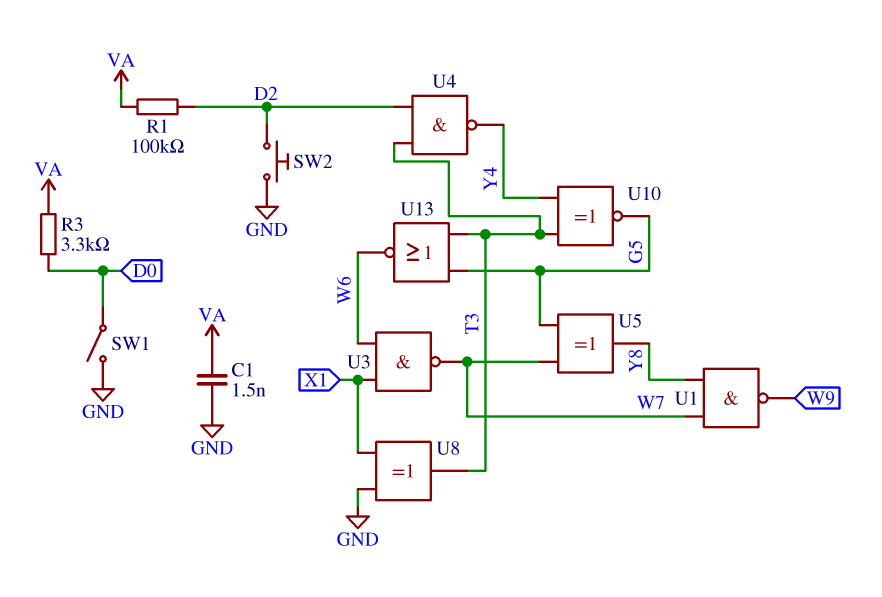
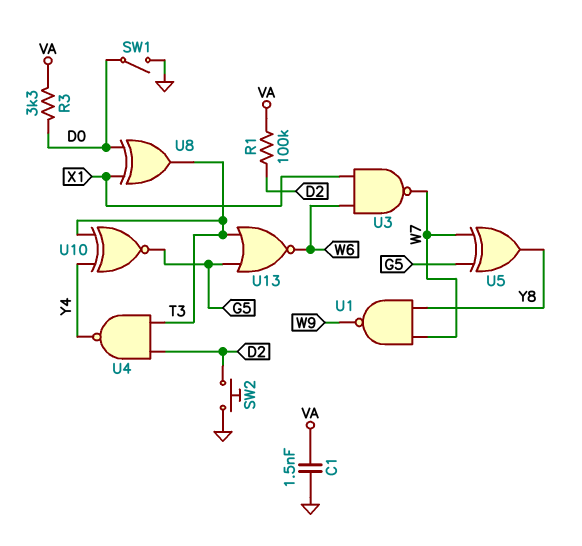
U8: XOR (in GND, in X1, out T3) -> XOR (in D0, in X1, out T3)

